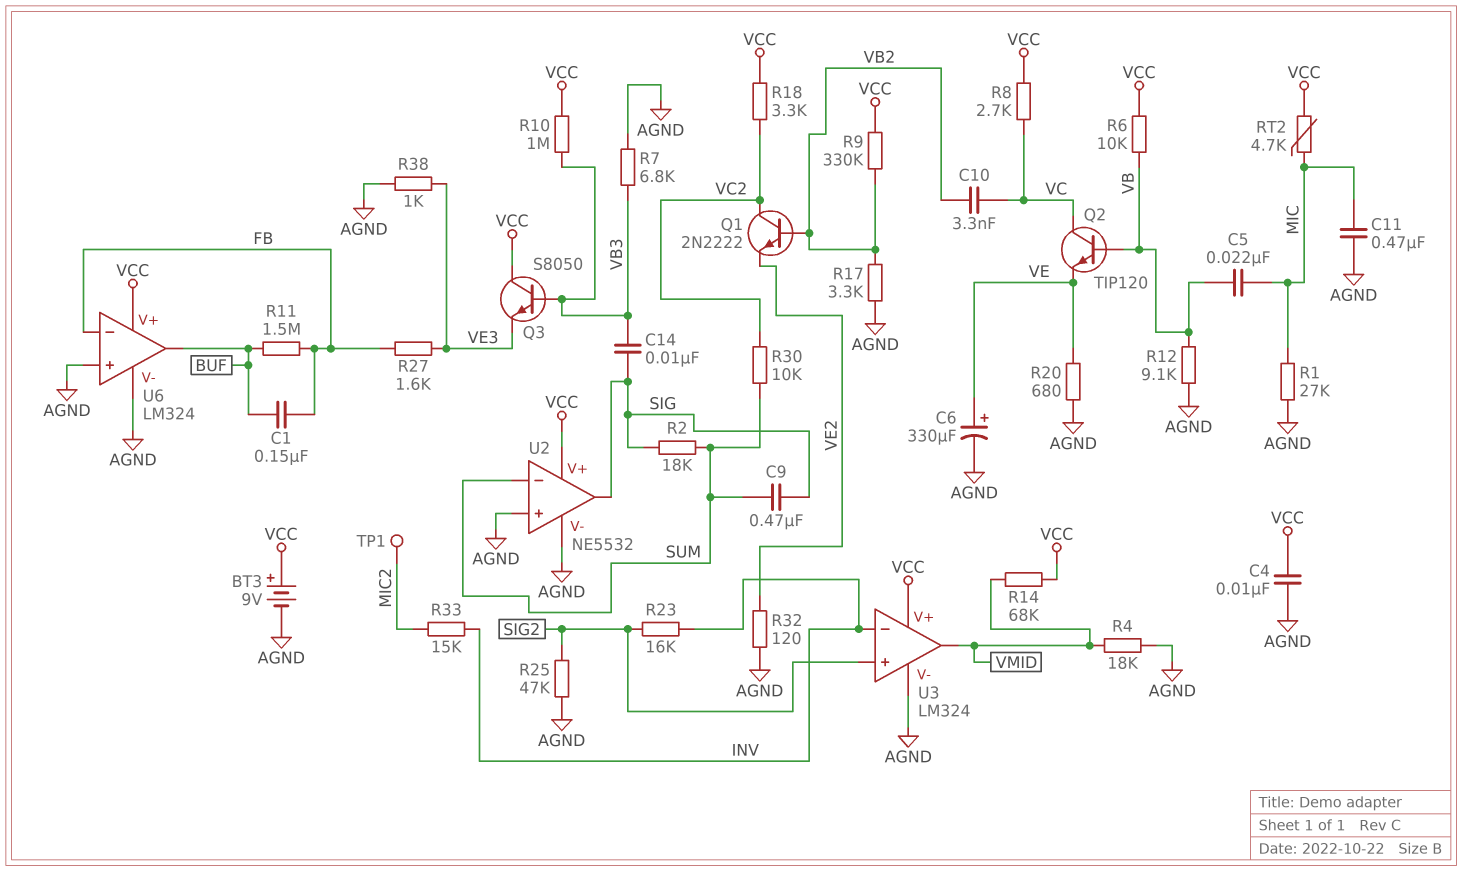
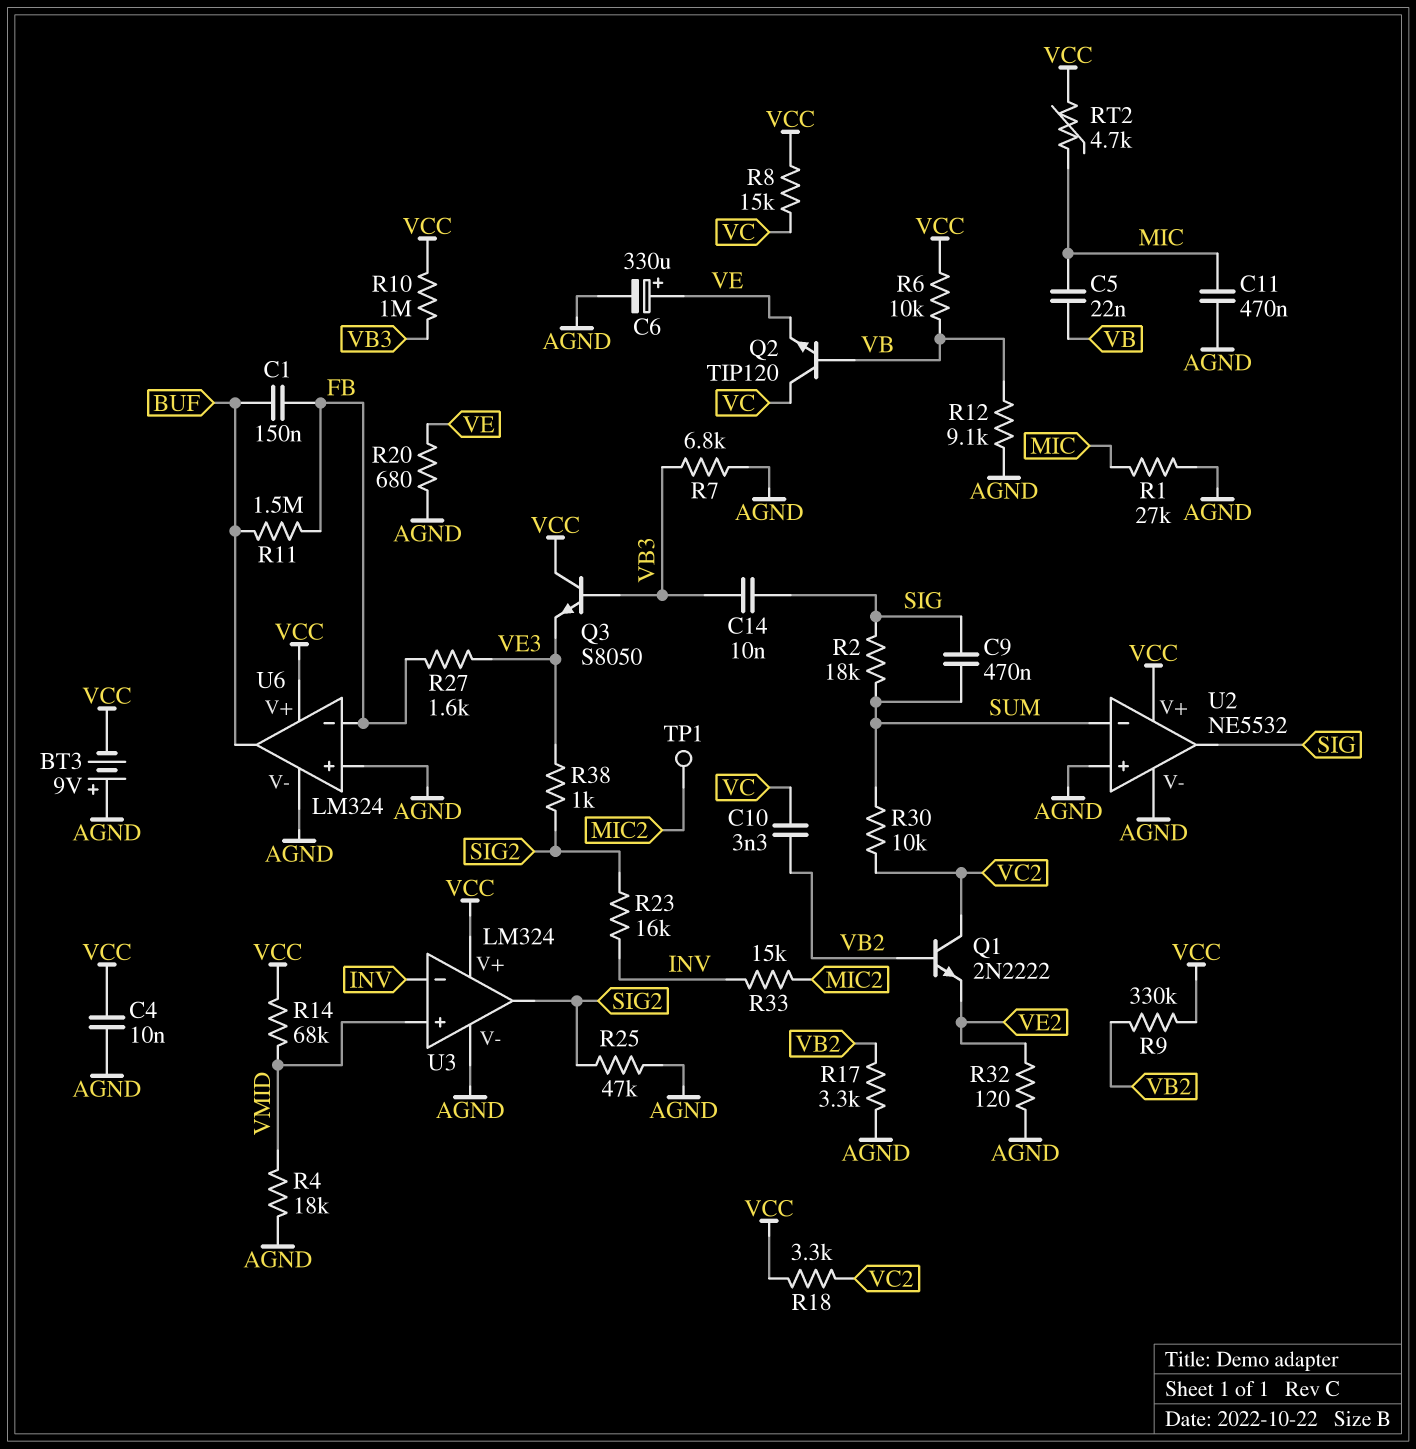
BT3: 9V (plus VCC, minus AGND) -> 9V (plus AGND, minus VCC)
R8: 2.7k (VC, VCC) -> 15k (VC, VCC)
R38: 1k (AGND, VE3) -> 1k (SIG2, VE3)
U3 pin in+: SIG2 -> VMID
U3 pin out: VMID -> SIG2

